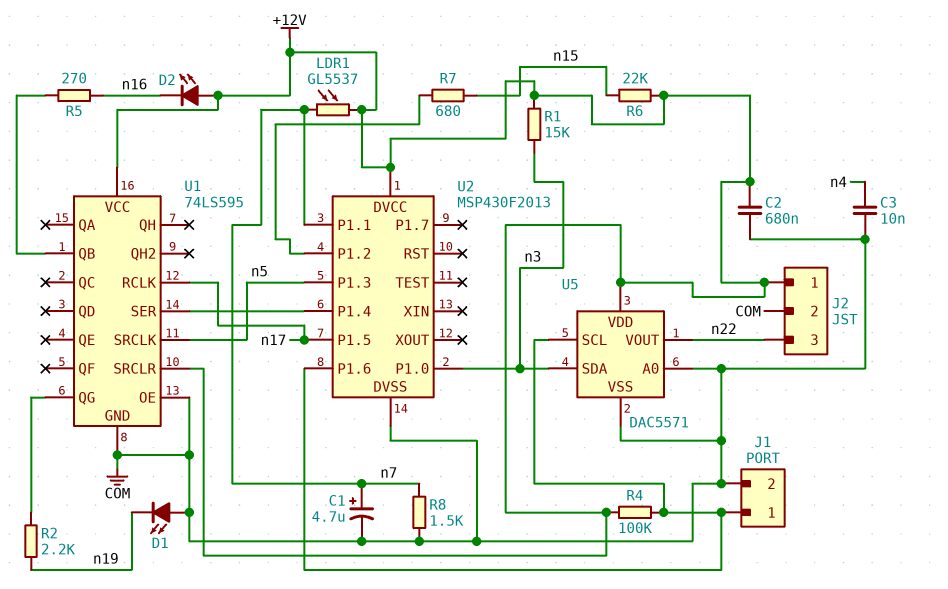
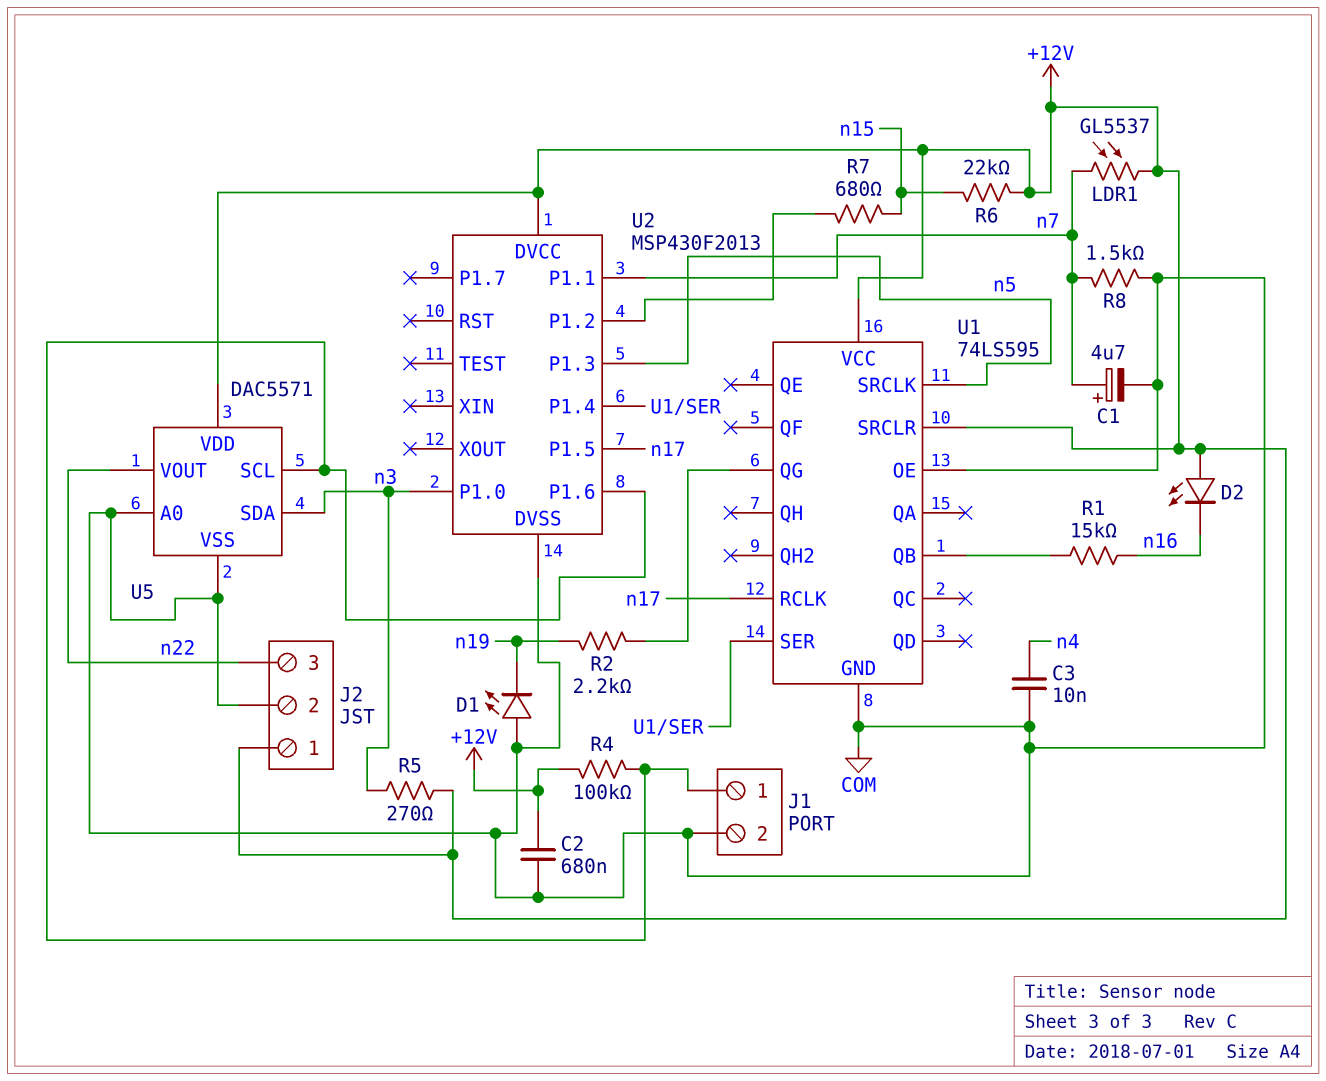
R1: 15k (+12V, n3) -> 15k (U1/QB, n16)
R5: 270 (U1/QB, n16) -> 270 (+12V, n3)

